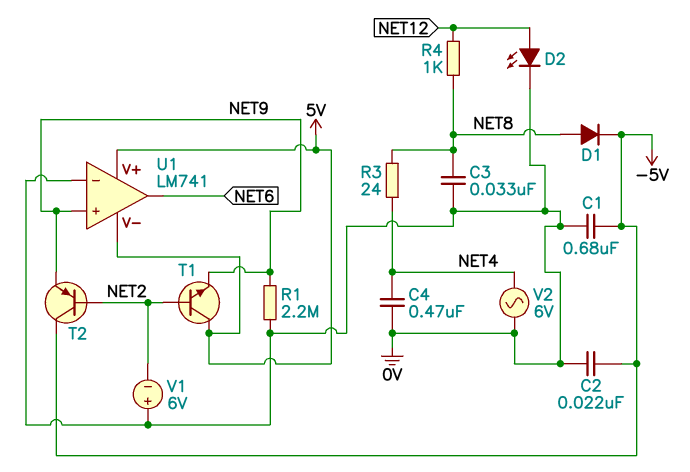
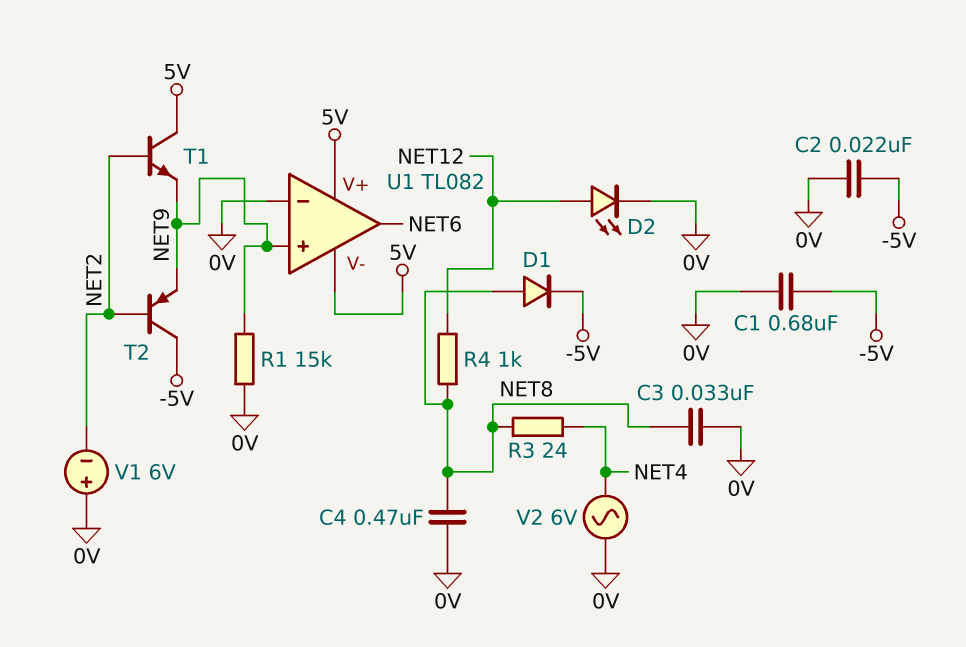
C4: 470nF (0V, NET4) -> 470nF (0V, NET8)
R1: 2.2M (0V, NET9) -> 15k (0V, NET9)
U1: LM741 -> TL082

